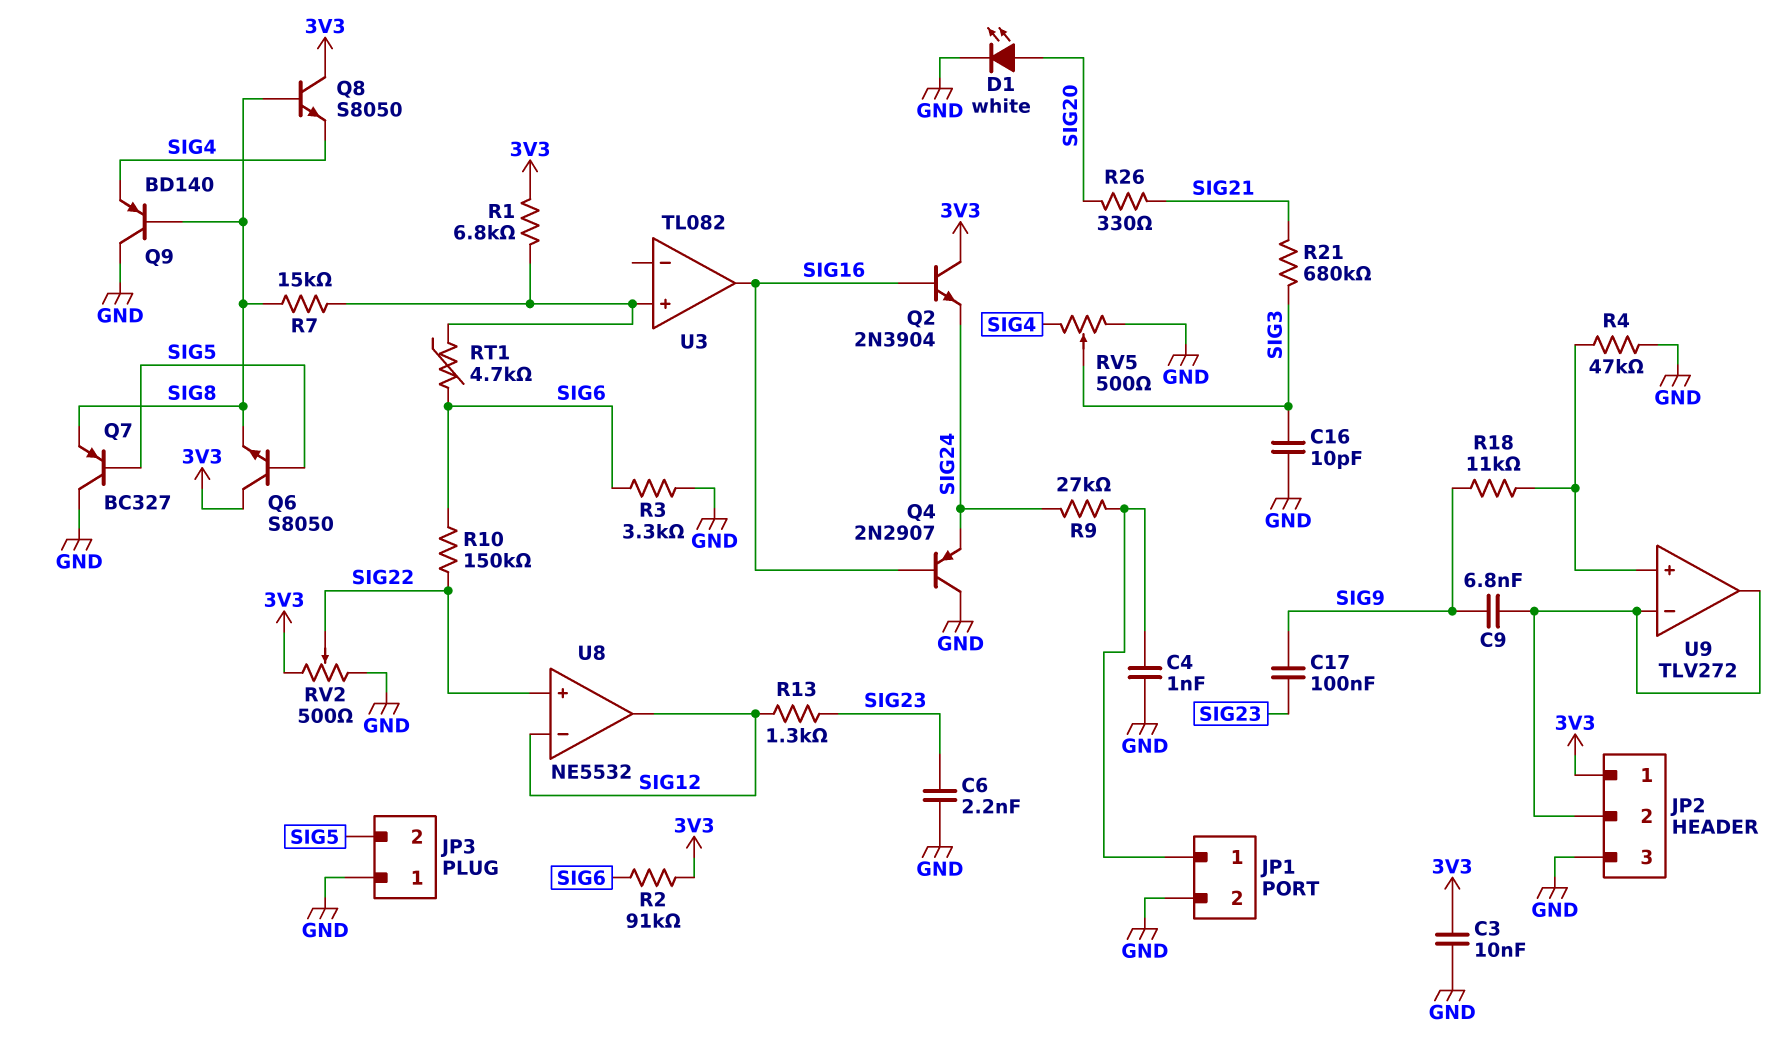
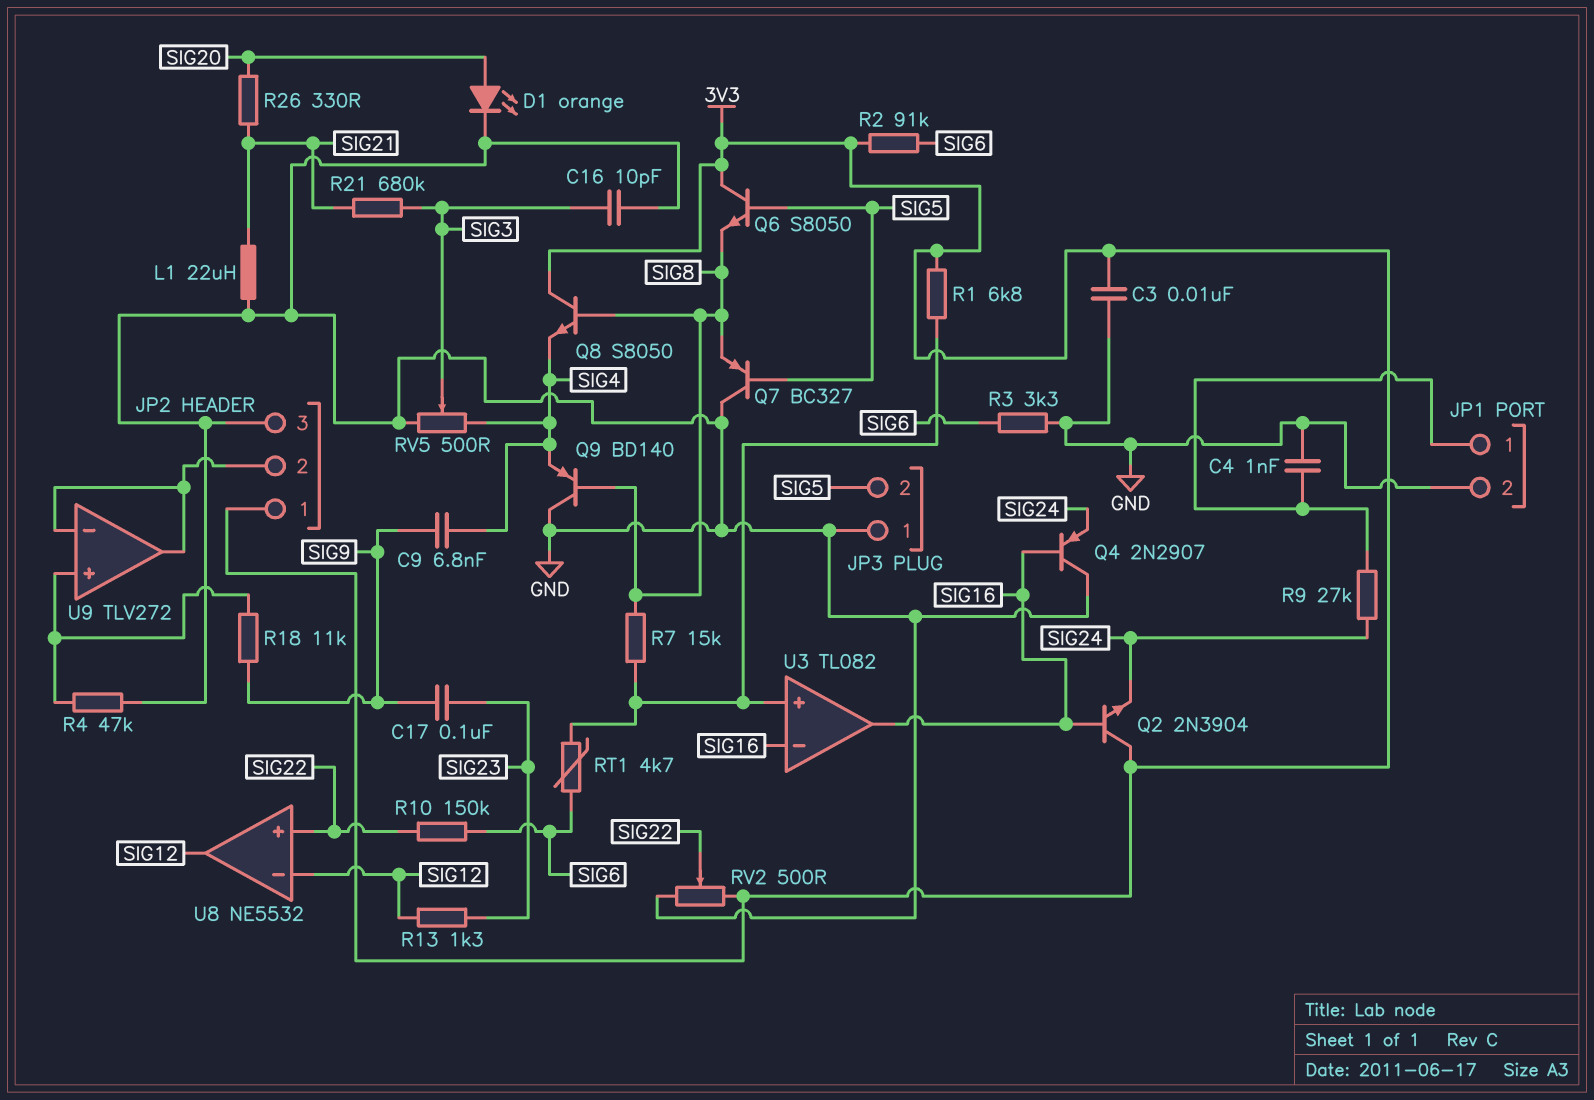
C6: 2.2nF (GND, SIG23) -> none
C9: 6.8nF (JP2/2, SIG9) -> 6.8nF (SIG4, SIG9)
D1: LED white (A SIG20, K GND) -> LED orange (A SIG20, K GND)
L1: none -> 22uH (GND, SIG21)
U3 pin in-: none -> SIG16

